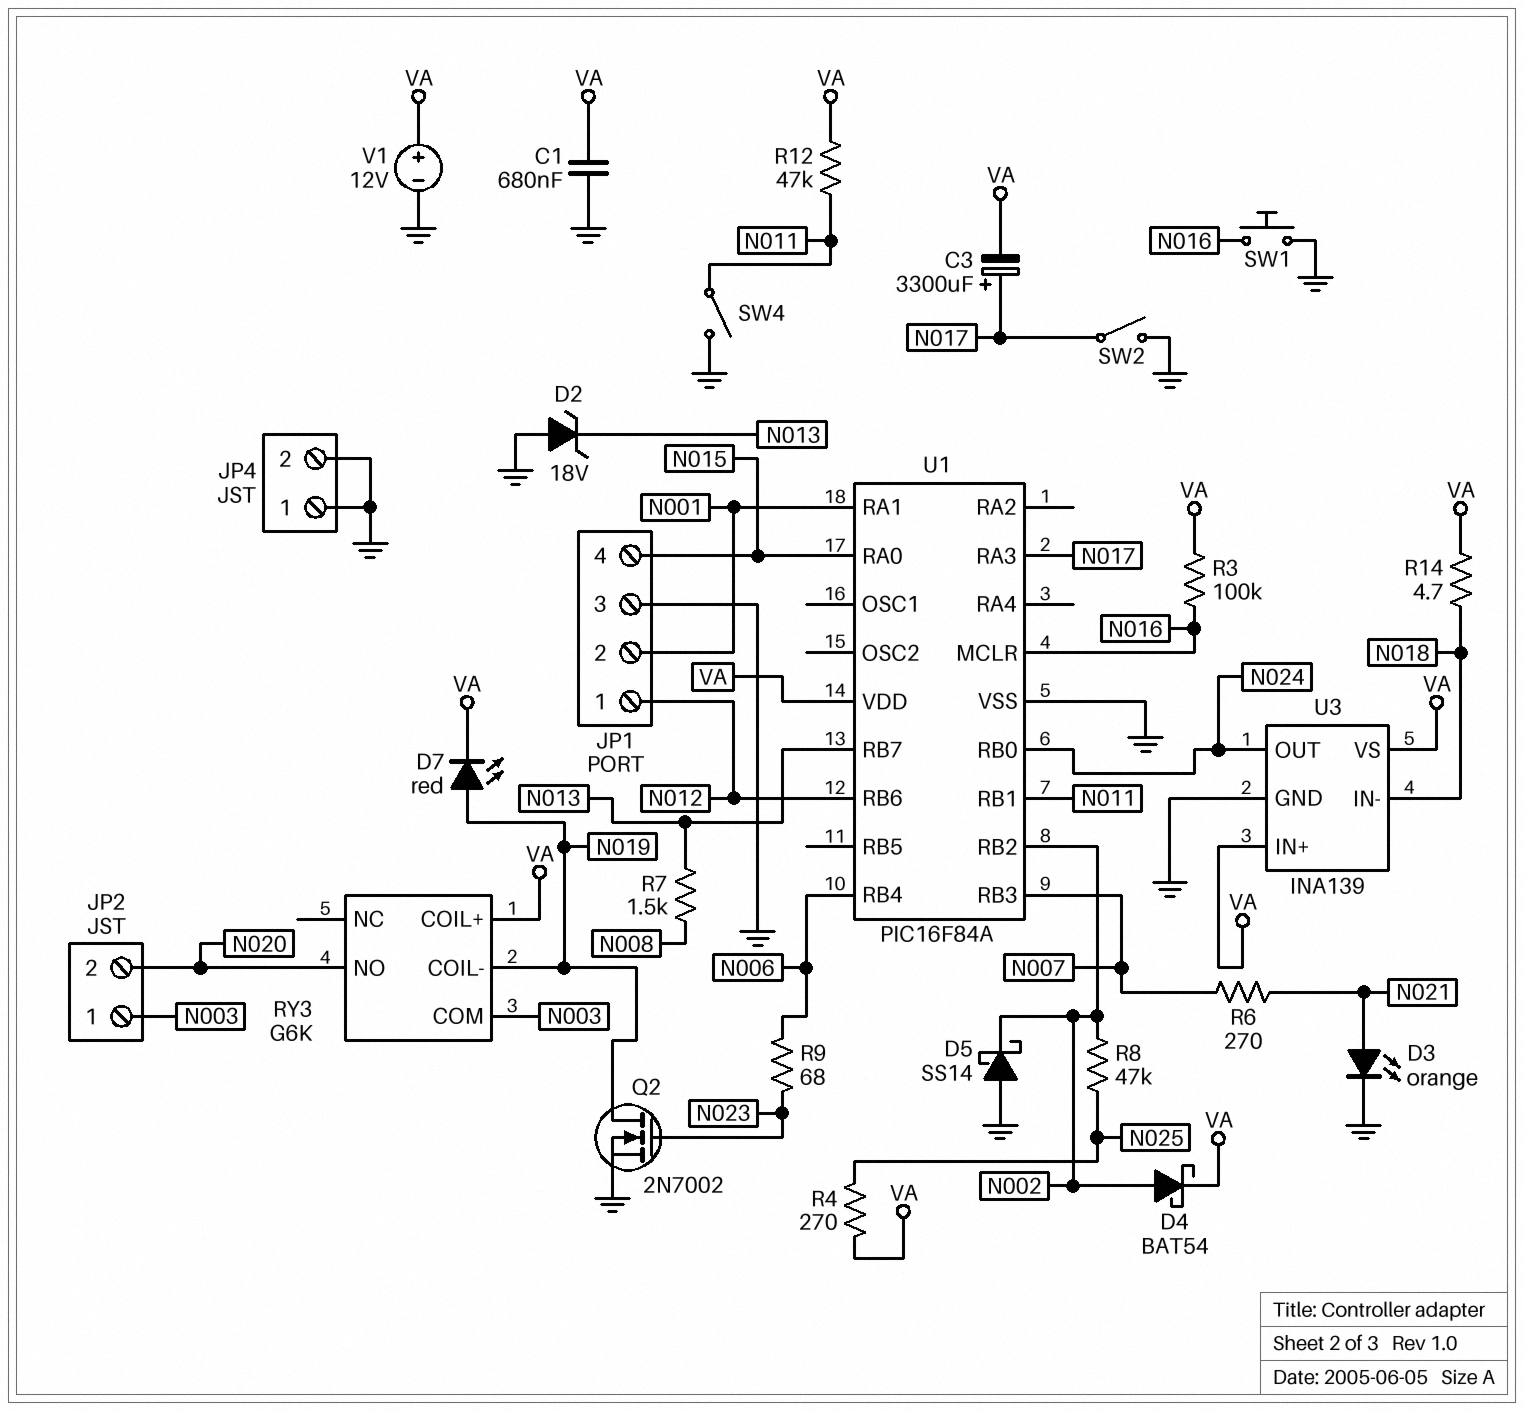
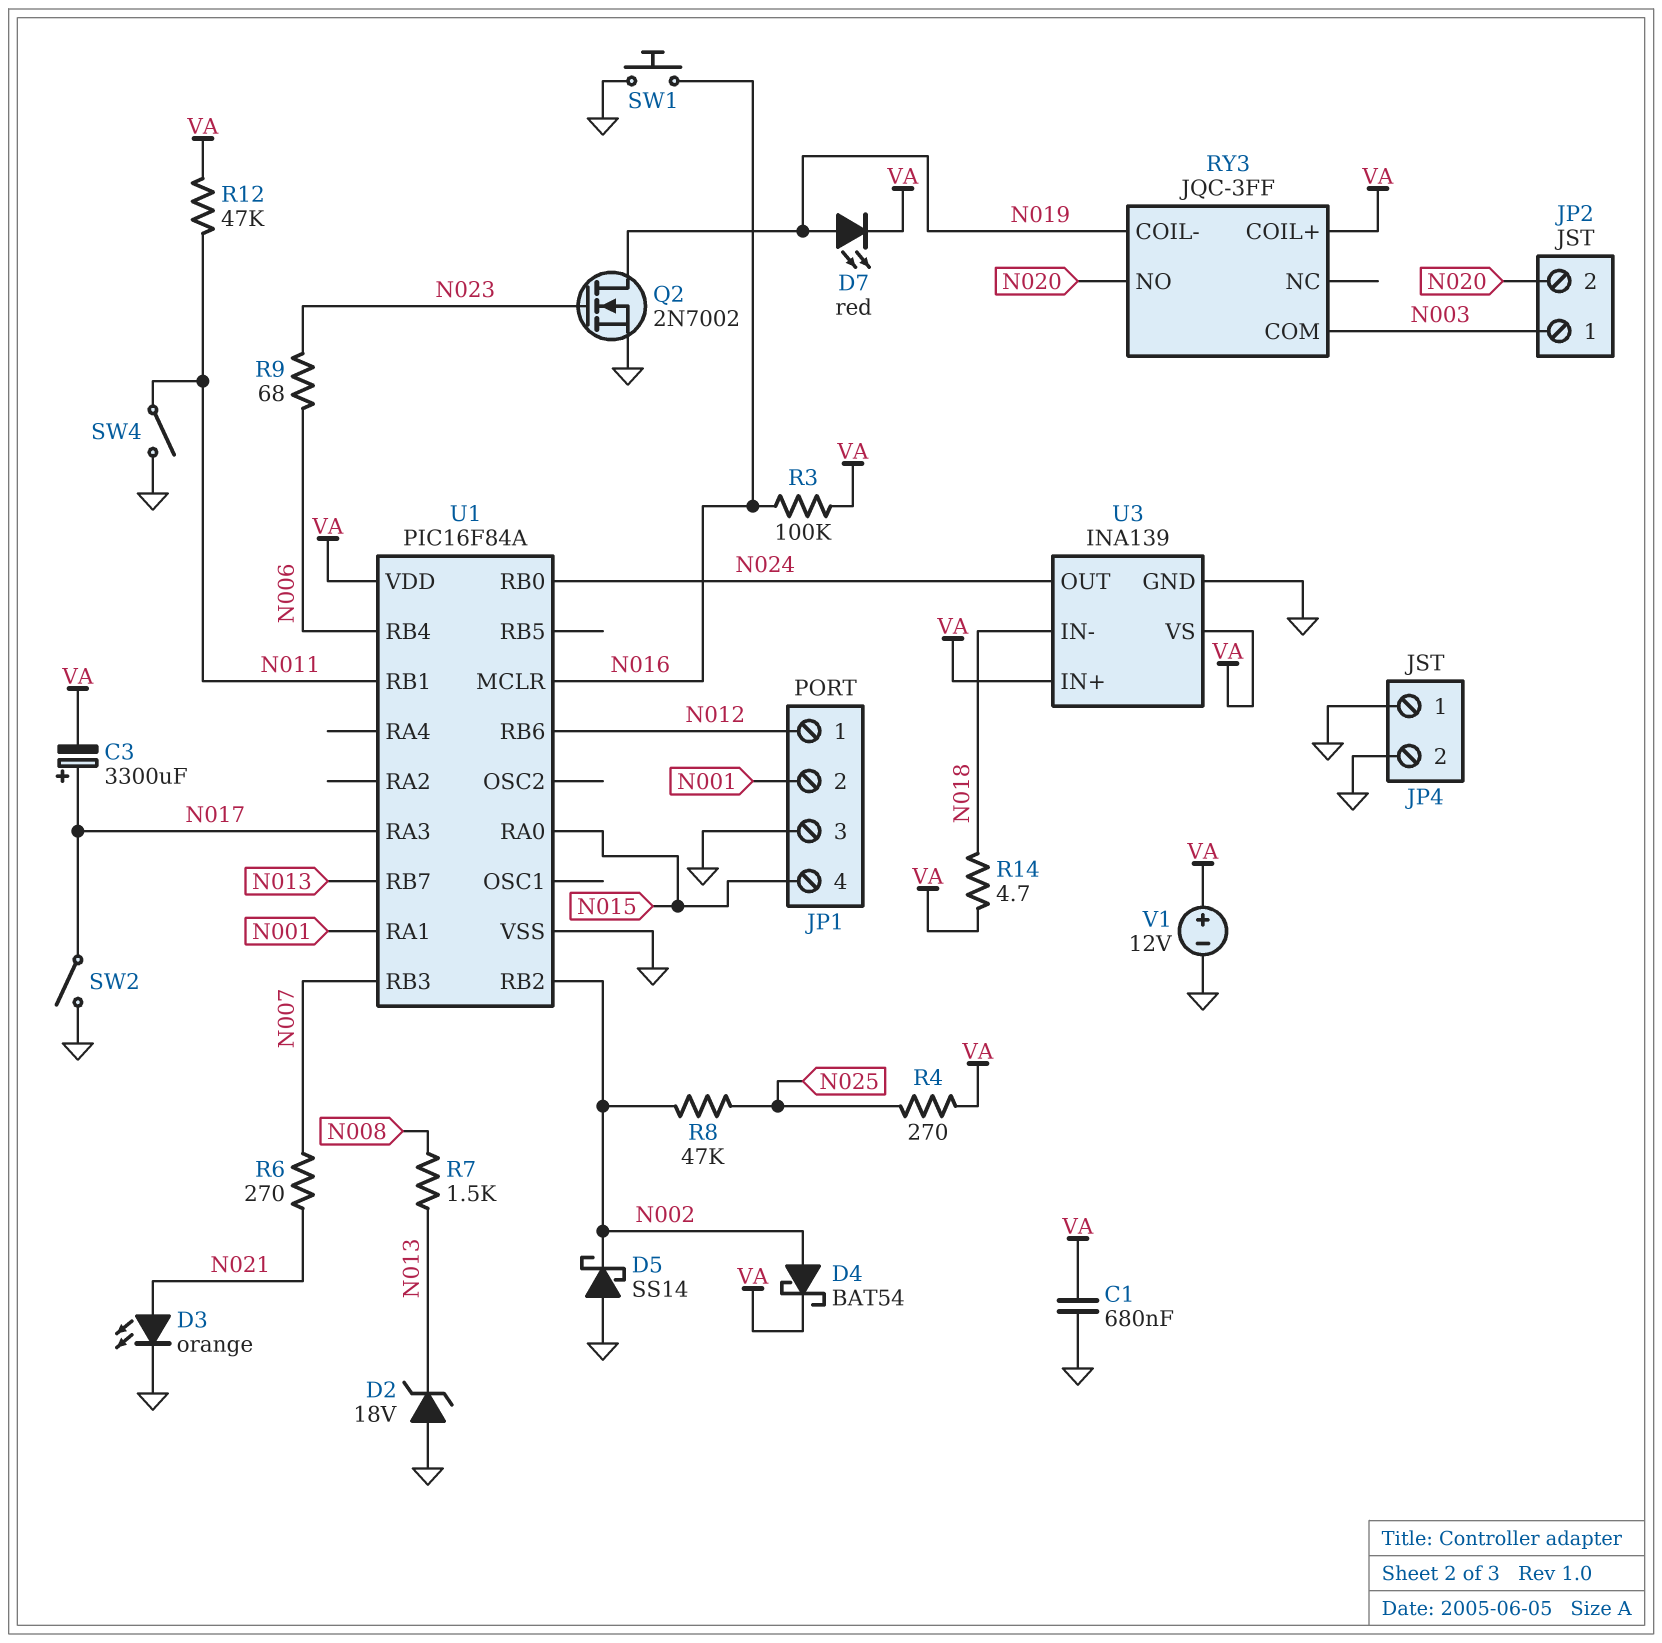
RY3: G6K -> JQC-3FF

